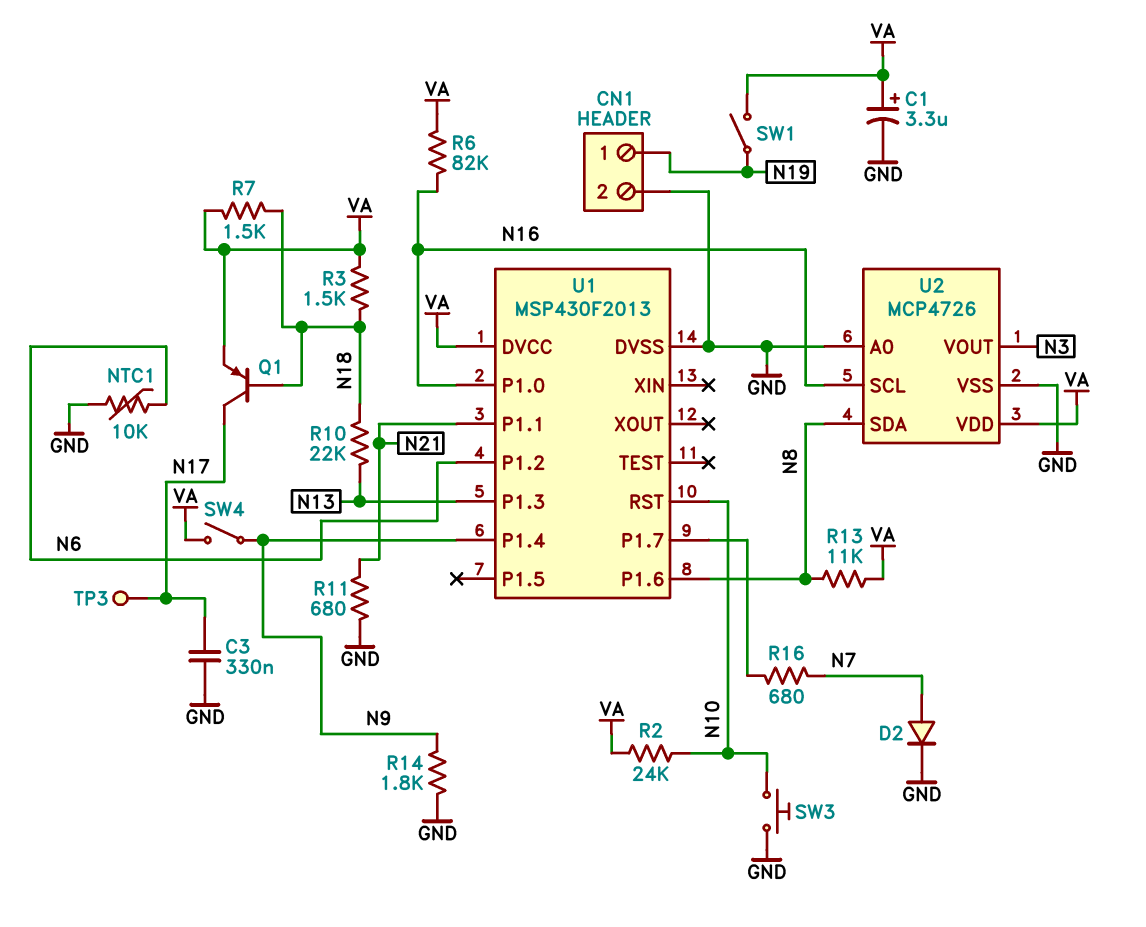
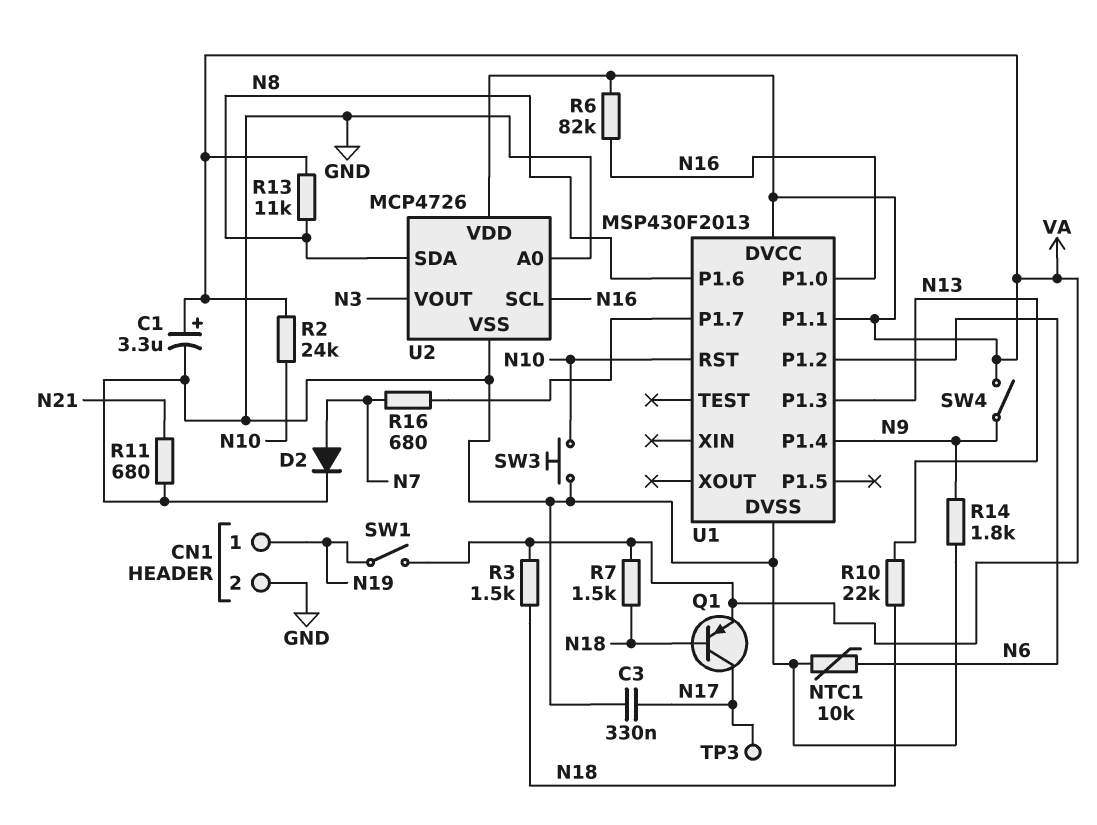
U1 pin P1.1: N21 -> VA

